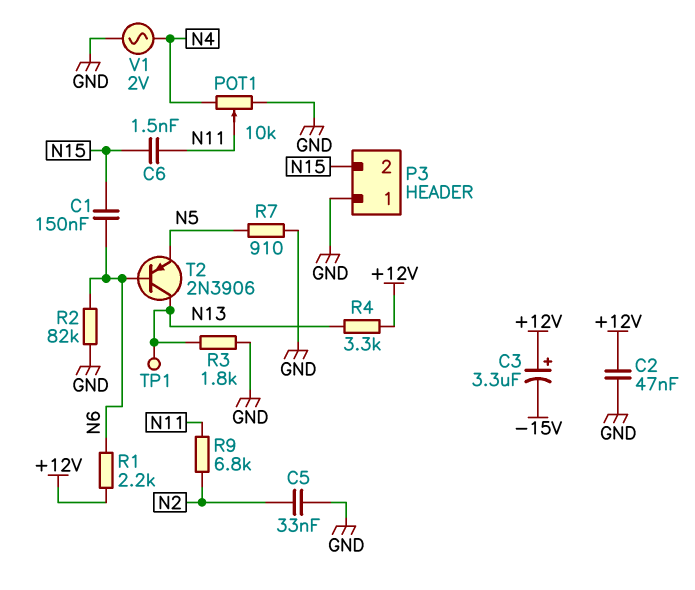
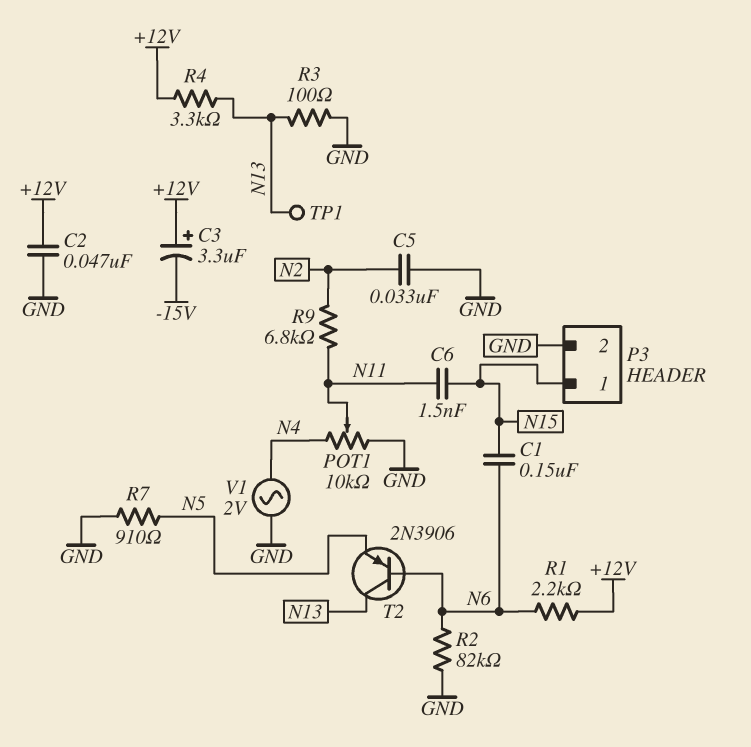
P3 pin 1: GND -> N15
P3 pin 2: N15 -> GND
R3: 1.8k (GND, N13) -> 100 (GND, N13)

